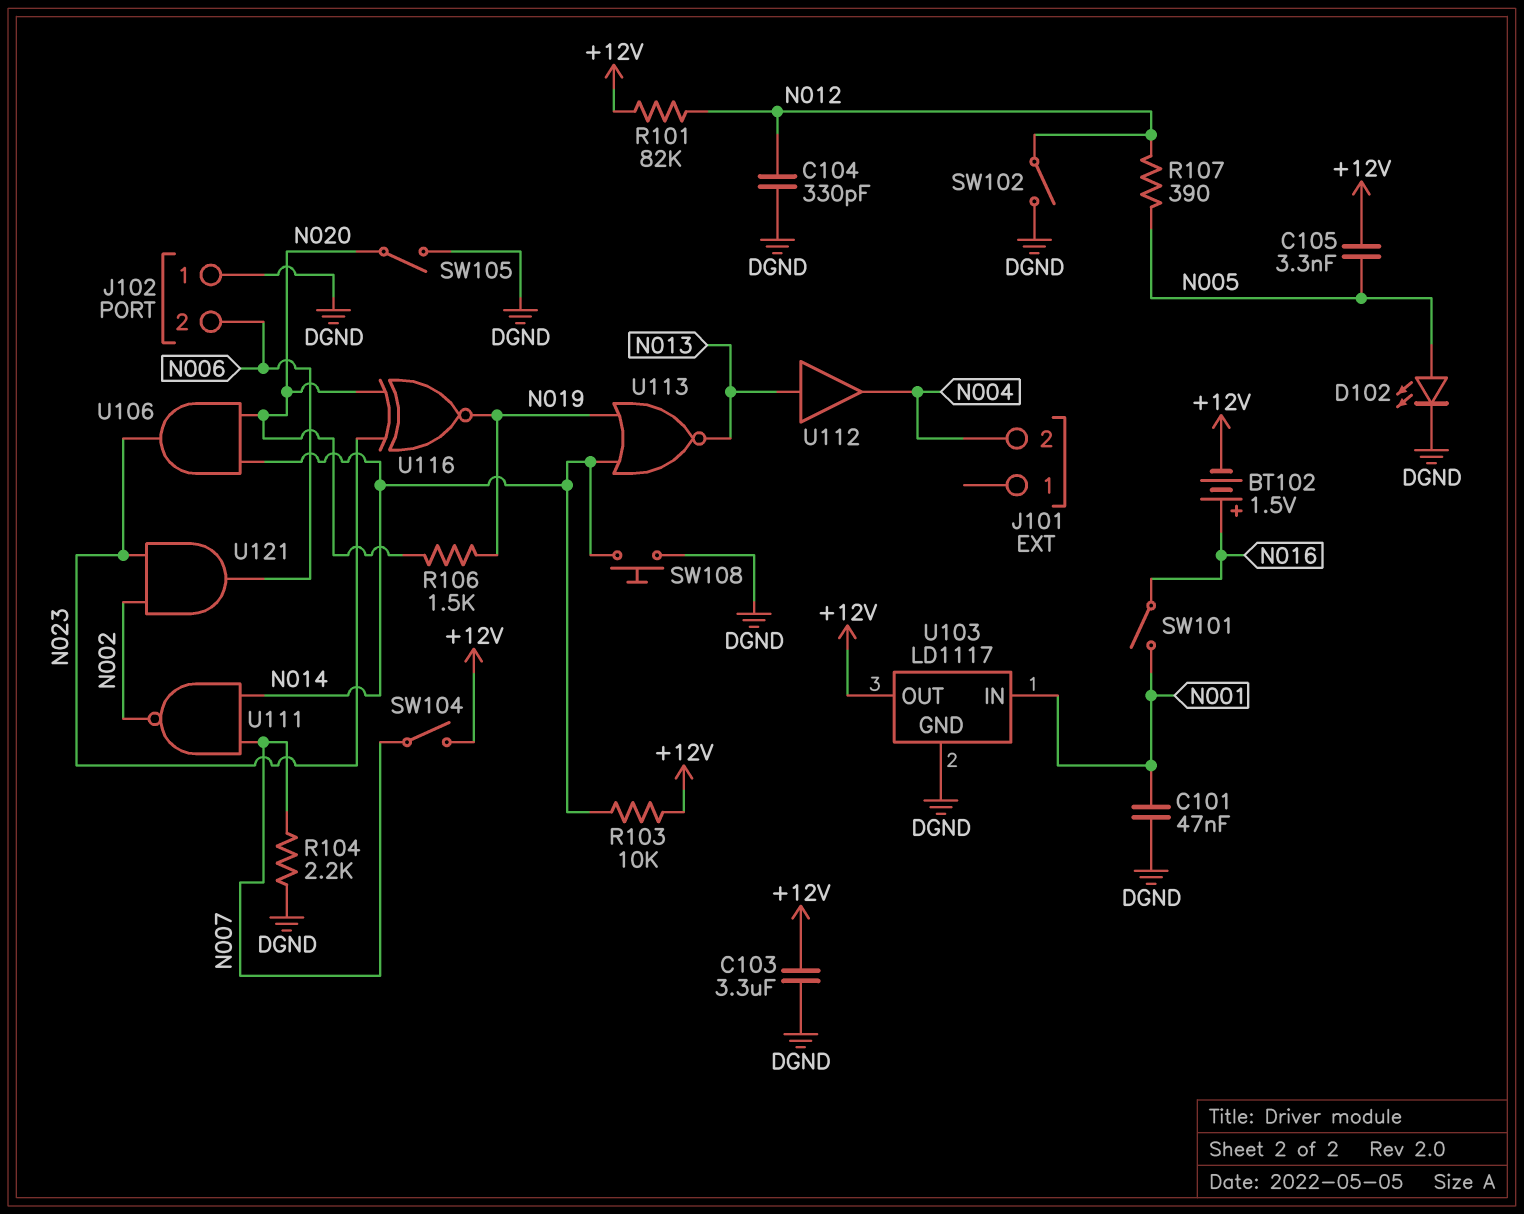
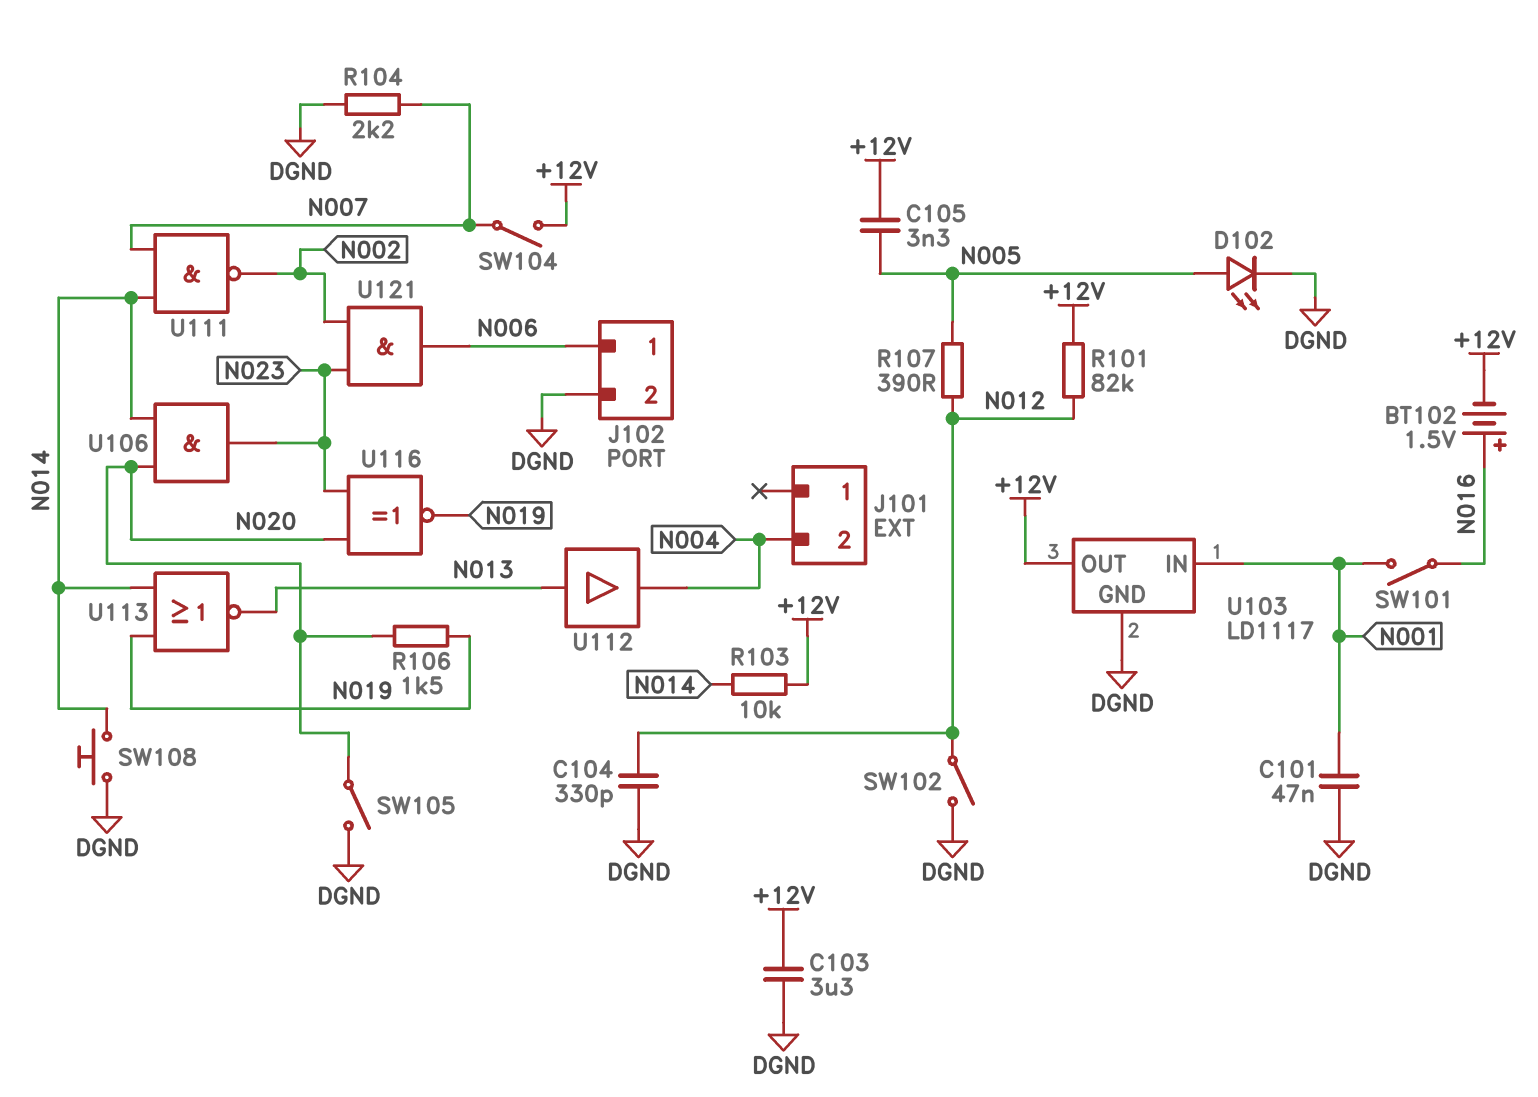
J102 pin 1: DGND -> N006
J102 pin 2: N006 -> DGND

